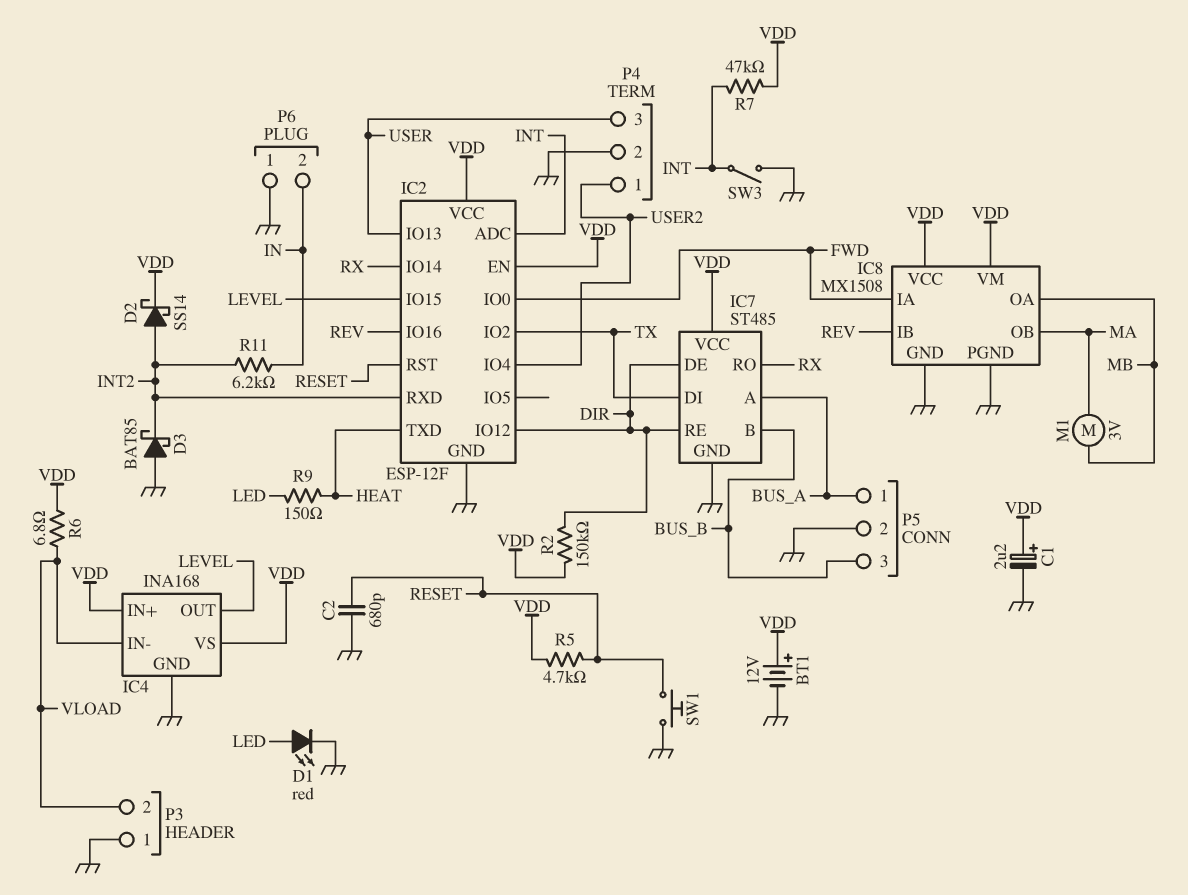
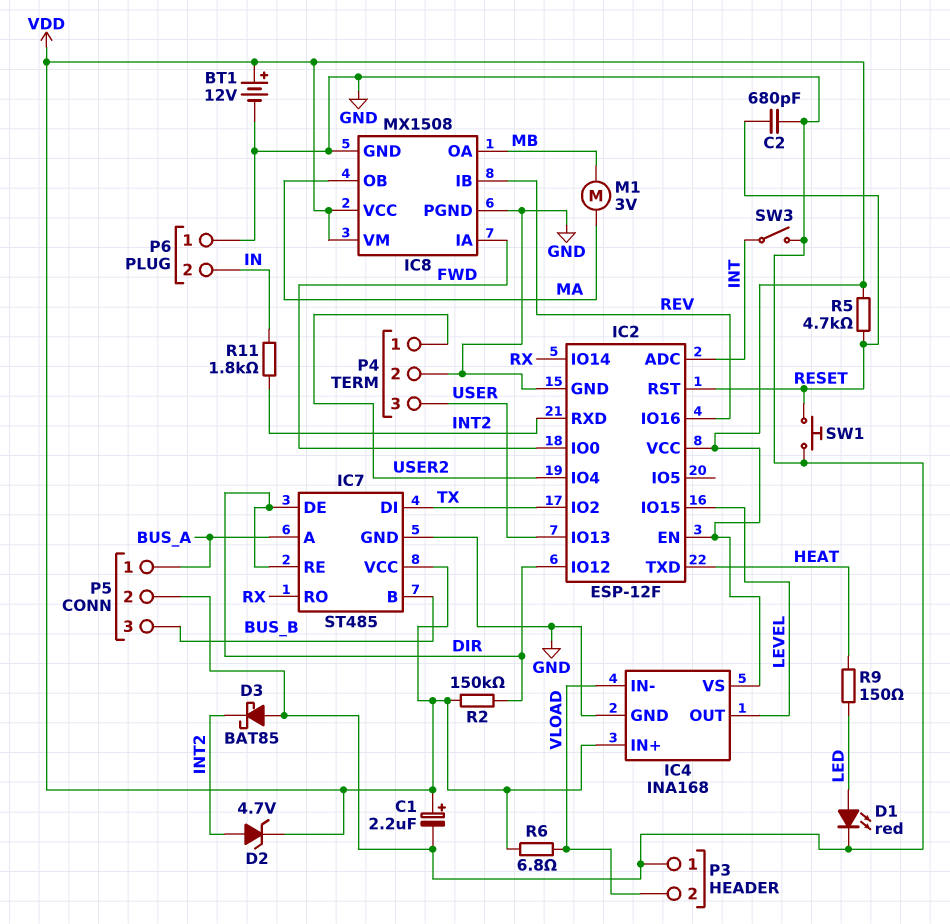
D2: schottky SS14 (A INT2, K VDD) -> zener 4.7V (A INT2, K VDD)
R7: 47k (INT, VDD) -> none
R11: 6.2k (IN, INT2) -> 1.8k (IN, INT2)

